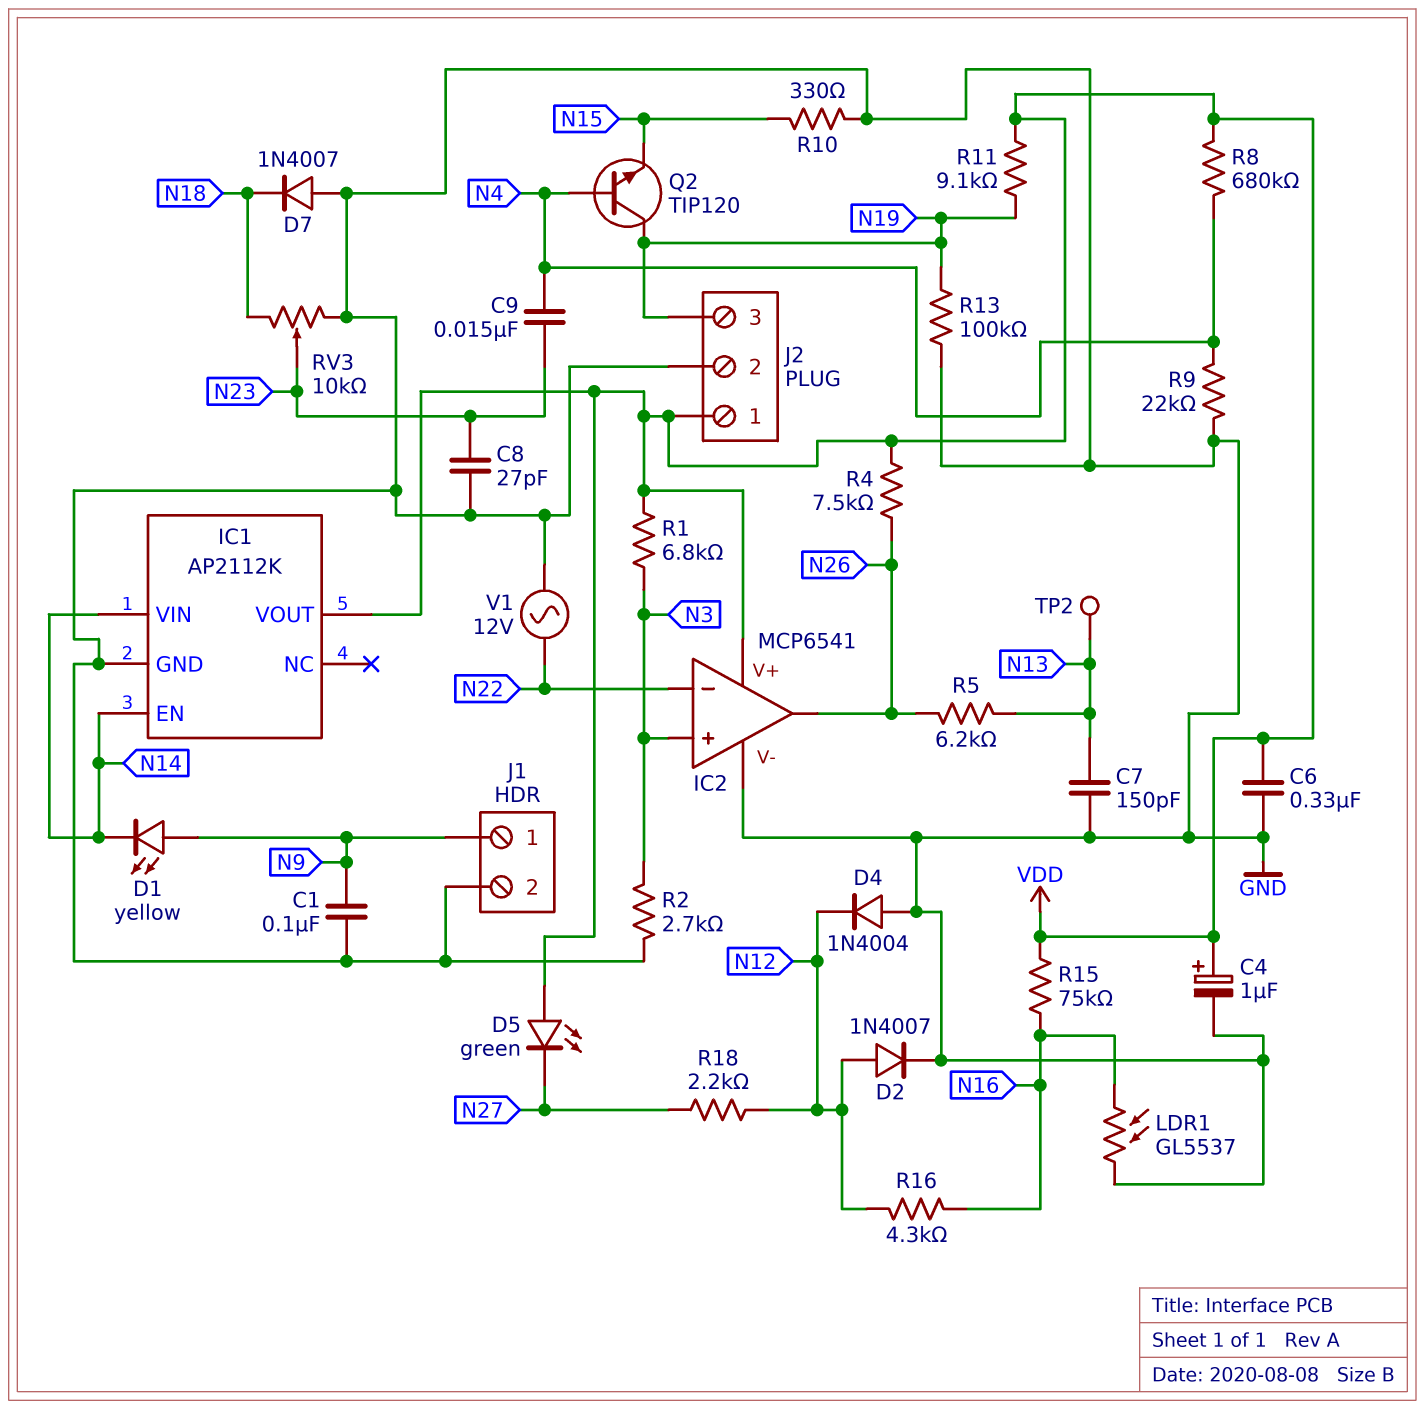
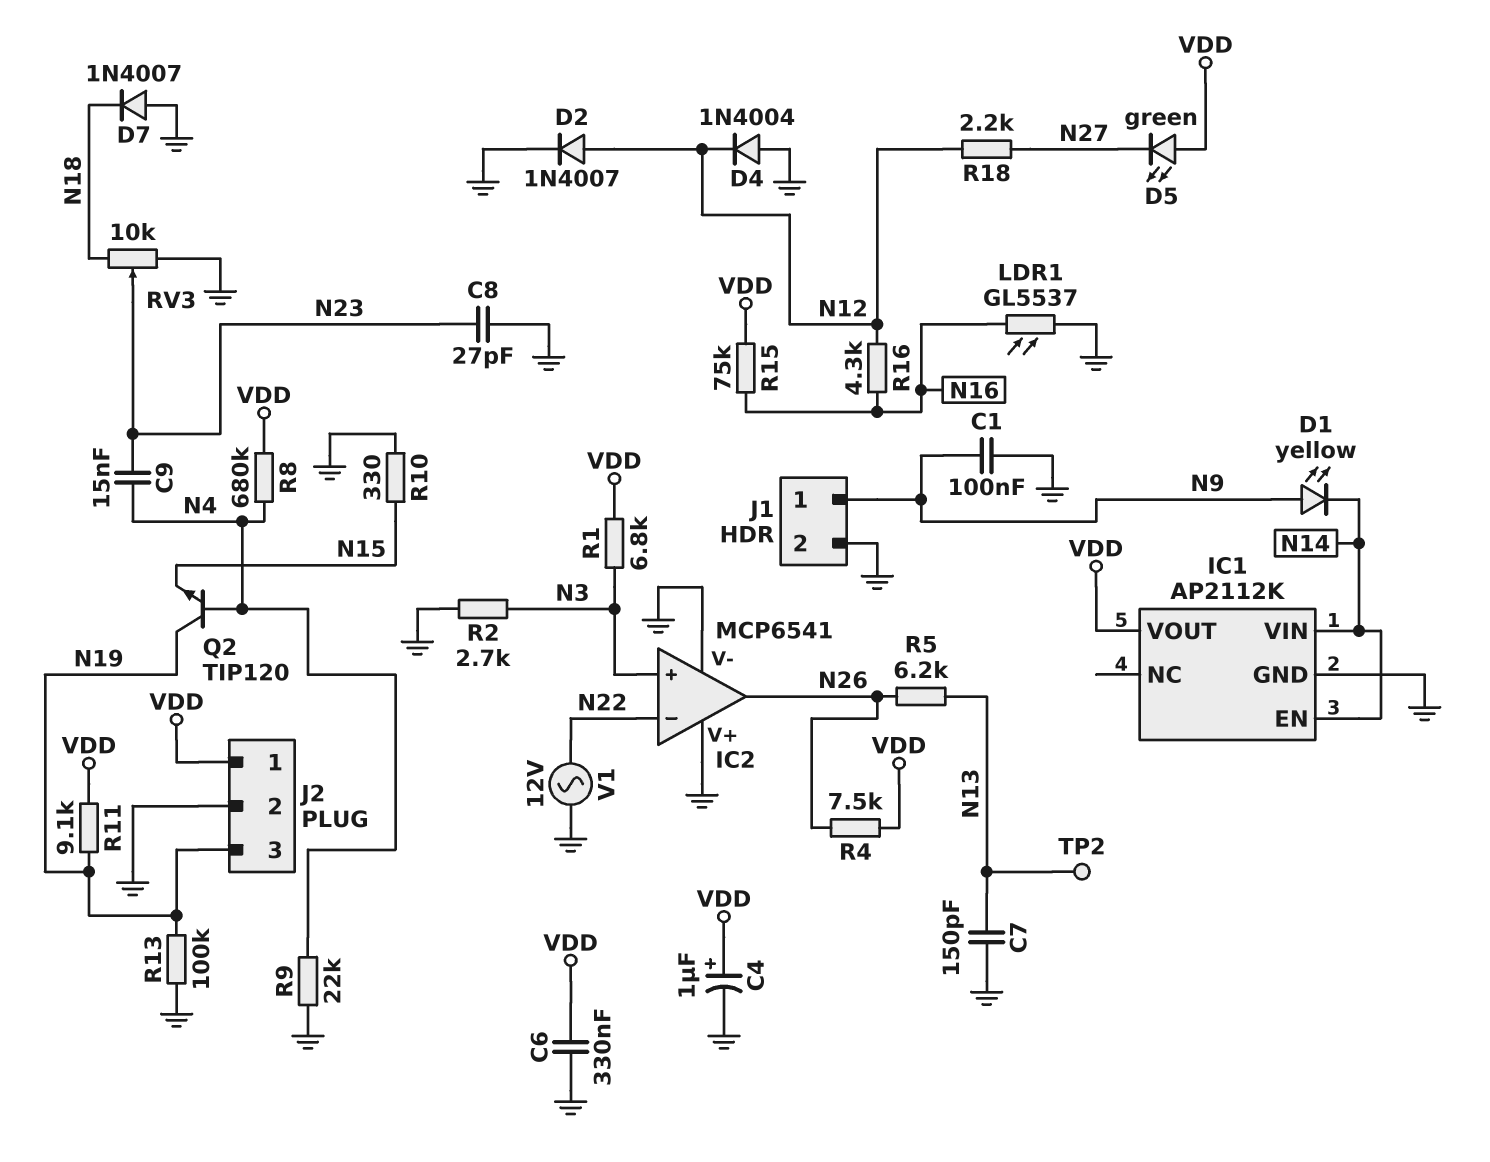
IC2 pin V+: VDD -> GND

